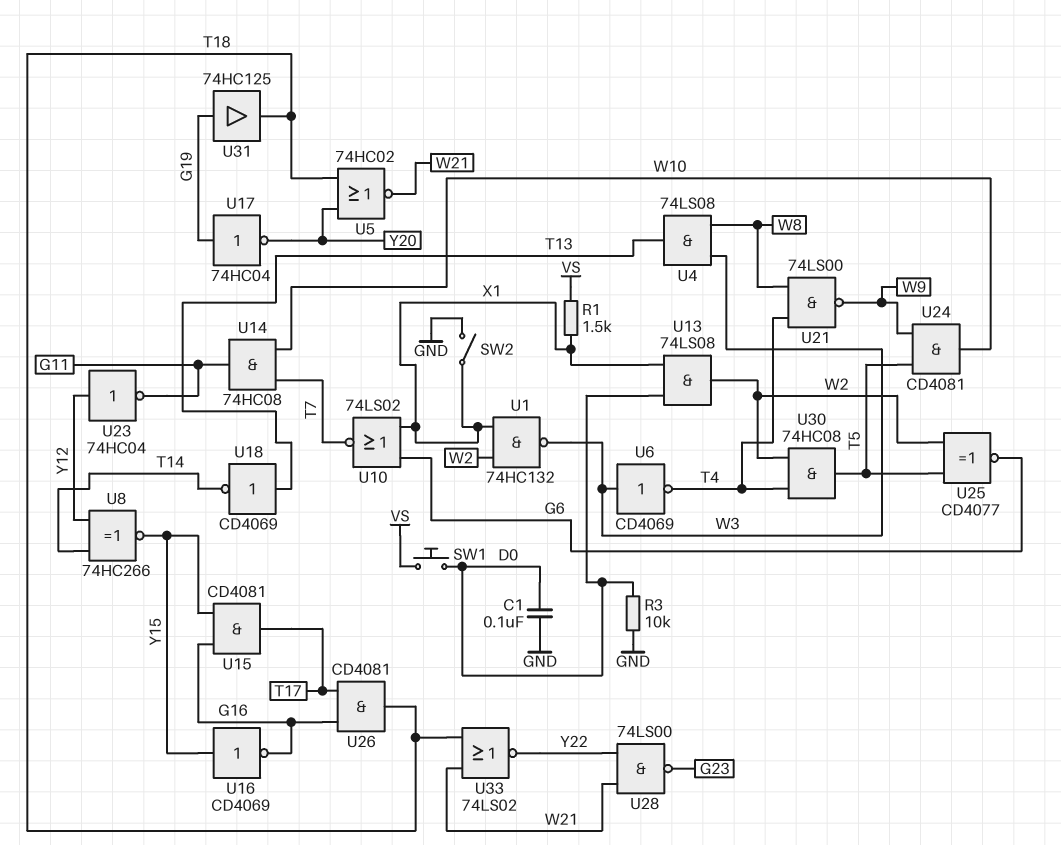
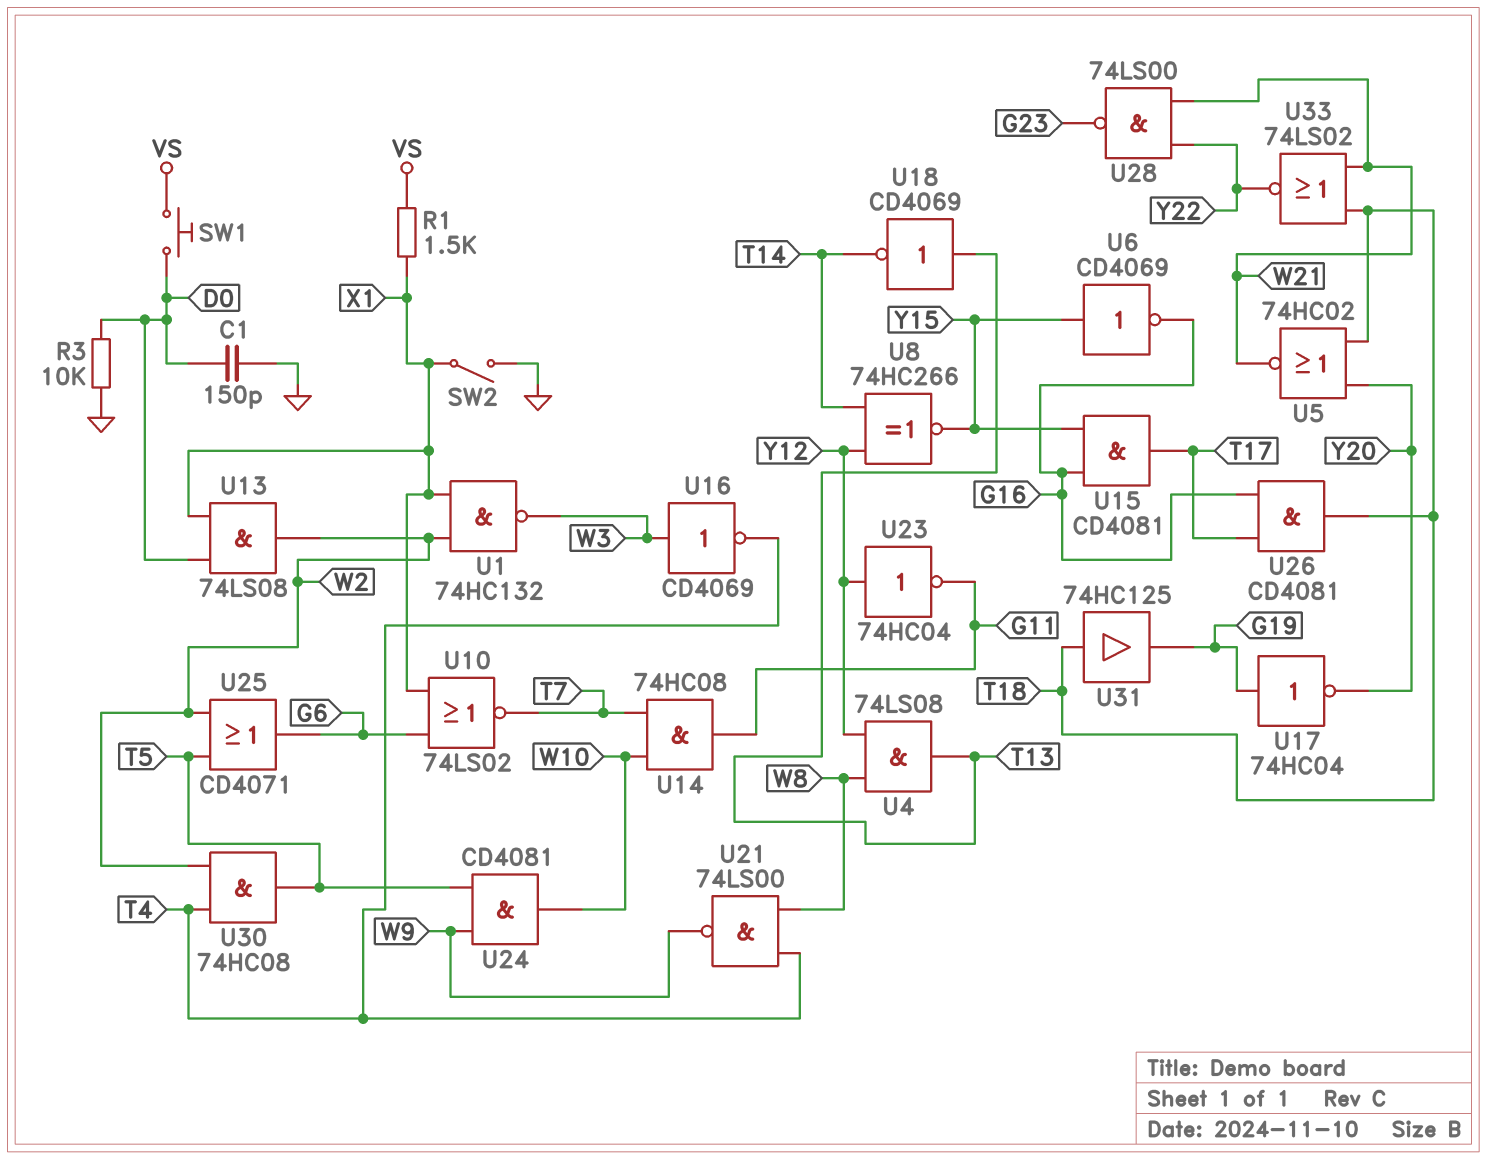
C1: 100nF (D0, GND) -> 150pF (D0, GND)
U4: AND 74LS08 (in W3, in W8, out T13) -> AND 74LS08 (in W8, in Y12, out T13)
U6: NOT CD4069 (in W3, out T4) -> NOT CD4069 (in Y15, out G16)
U16: NOT CD4069 (in Y15, out G16) -> NOT CD4069 (in W3, out T4)
U25: XNOR CD4077 (in T5, in W2, out G6) -> OR CD4071 (in T5, in W2, out G6)
U31: buffer 74HC125 (in G19, out T18) -> buffer 74HC125 (in T18, out G19)

